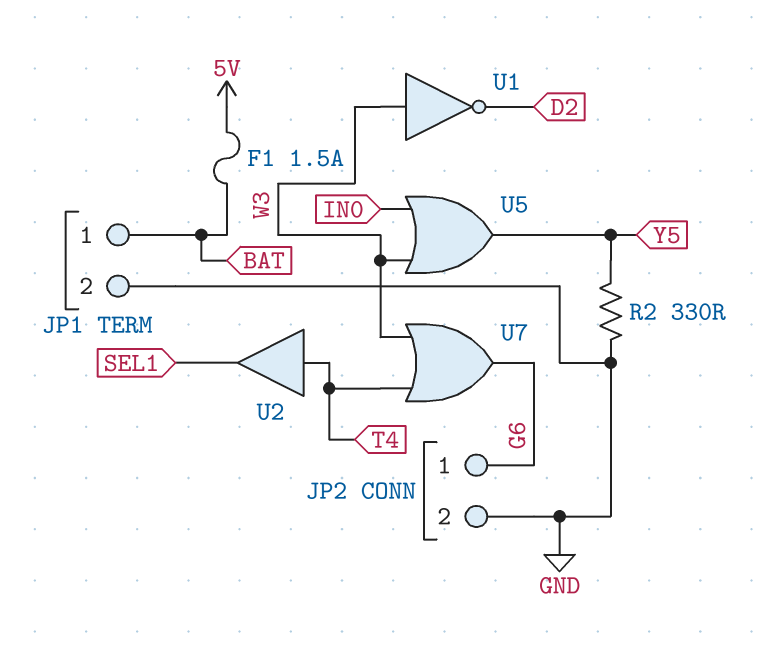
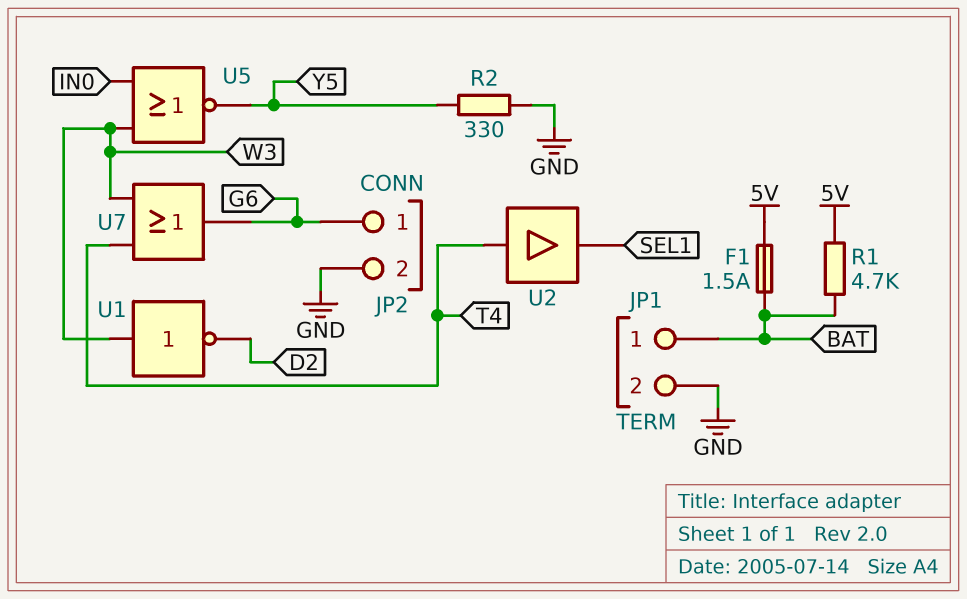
R1: none -> 4.7k (5V, BAT)
U5: OR (in IN0, in W3, out Y5) -> NOR (in IN0, in W3, out Y5)

